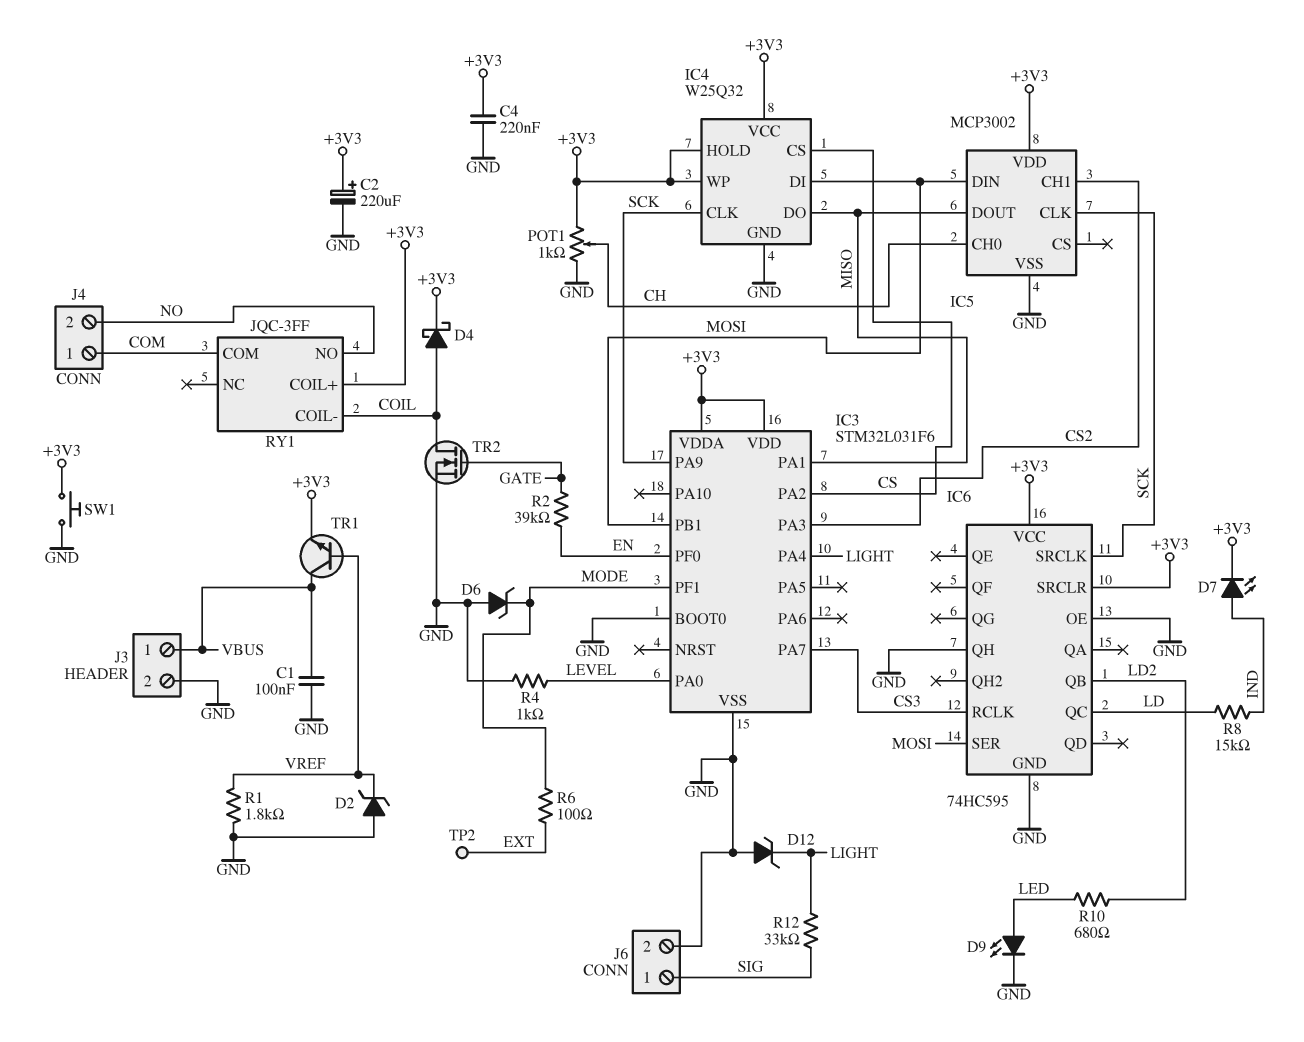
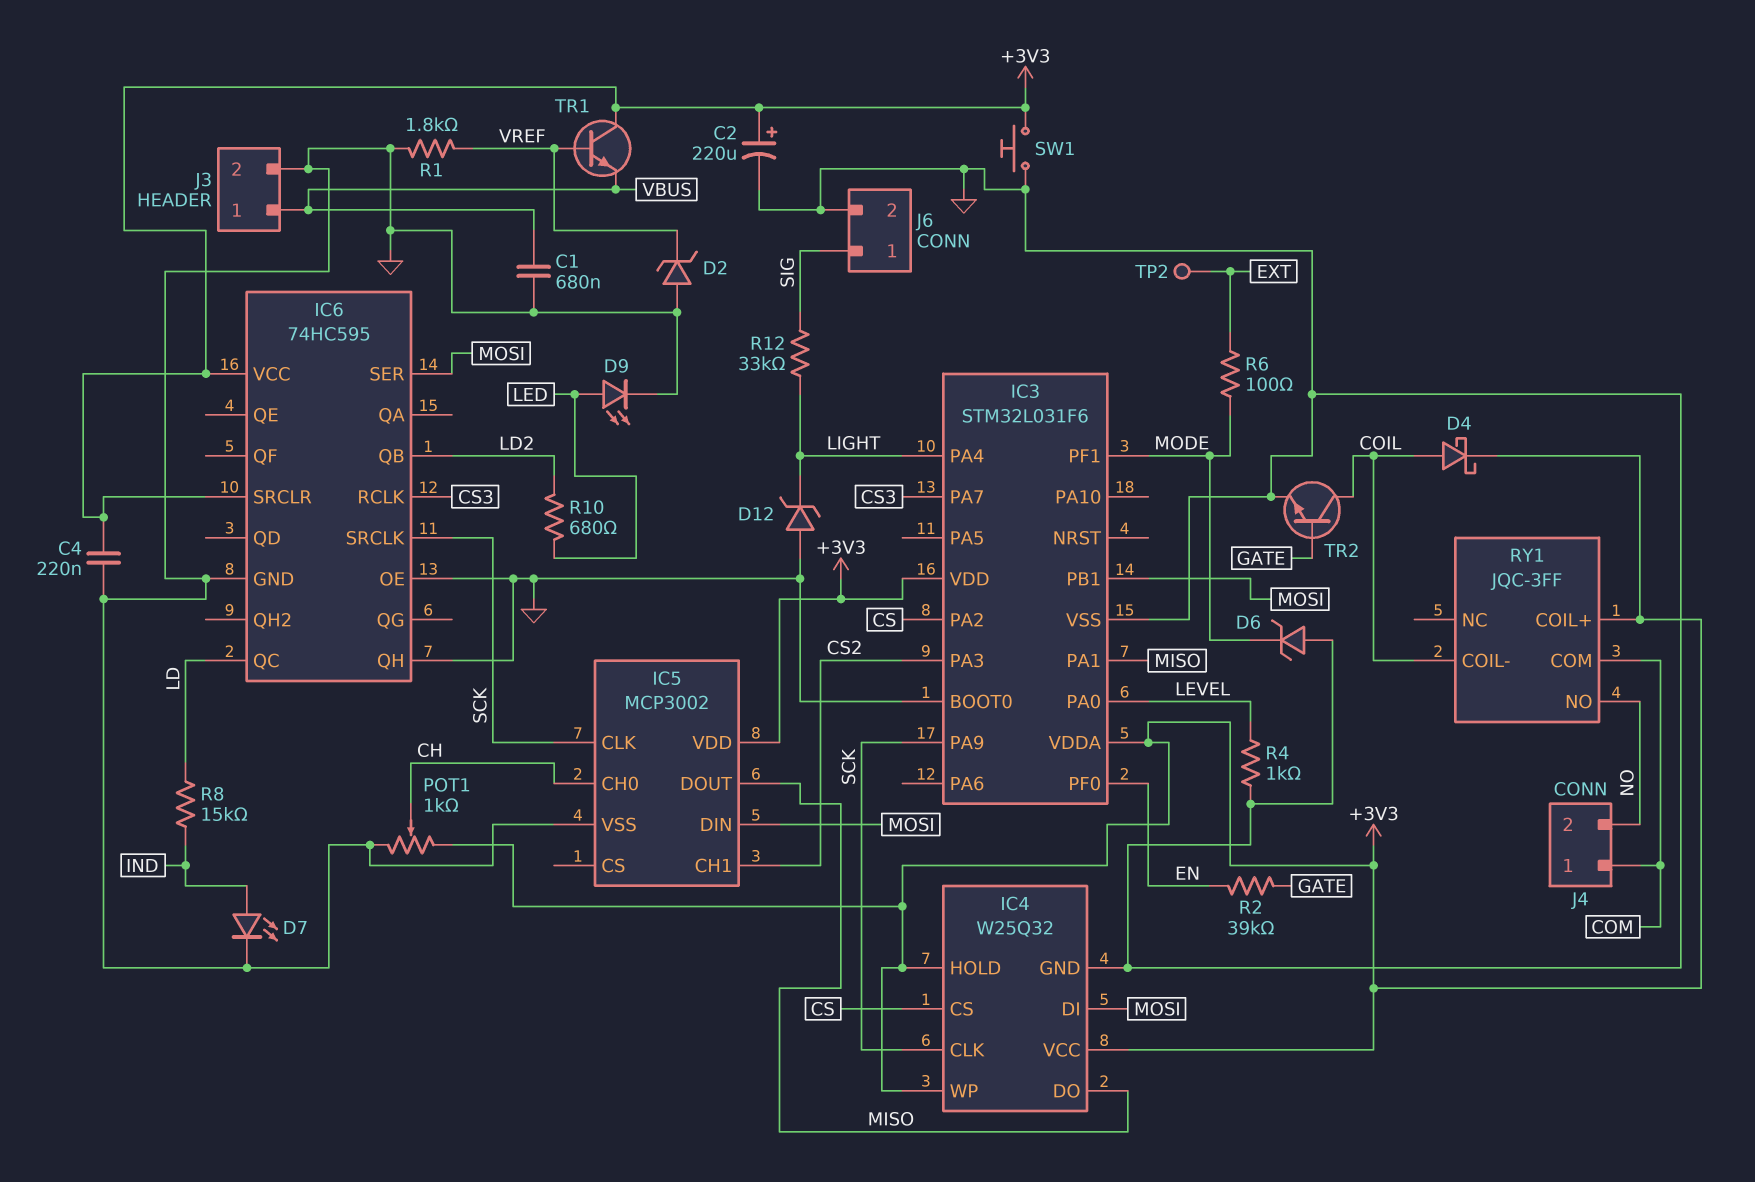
C1: 100nF (GND, VBUS) -> 680nF (GND, VBUS)
D7: LED (A IND, K +3V3) -> LED (A IND, K GND)
TR1: NPN (B VREF, C VBUS, E +3V3) -> NPN (B VREF, C +3V3, E VBUS)
TR2: NMOS (G GATE, D COIL, S GND) -> NPN (B GATE, C COIL, E GND)

